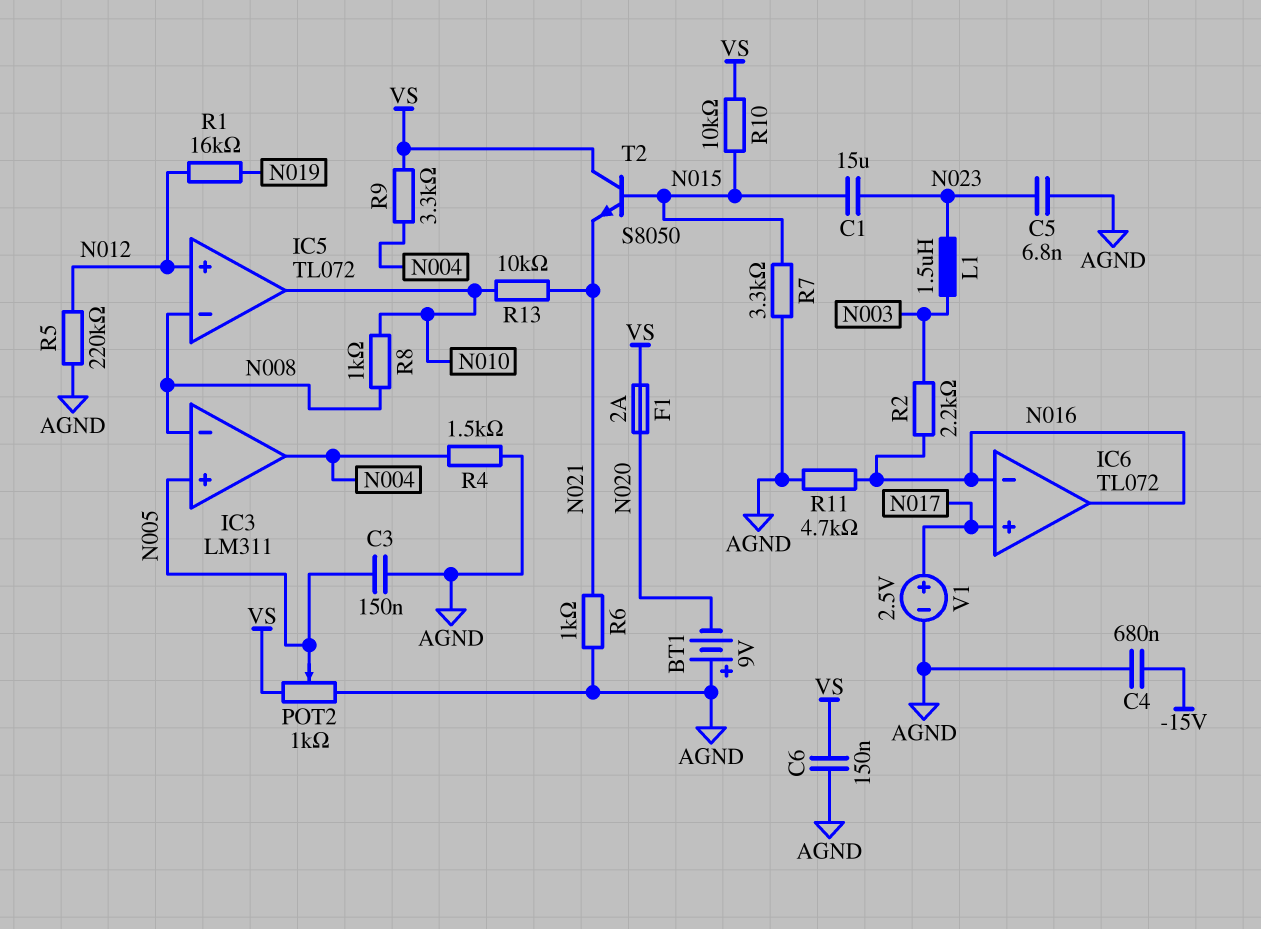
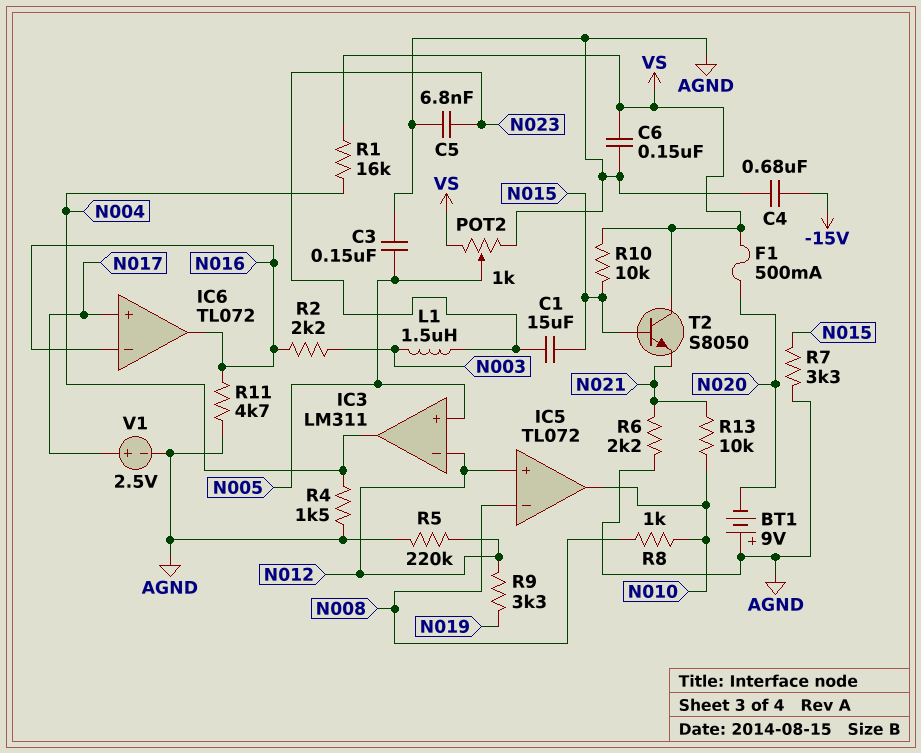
F1: 2A (N020, VS) -> 500mA (N020, VS)
IC3 pin in-: N008 -> N012
R1: 16k (N012, N019) -> 16k (N004, VS)
R6: 1k (AGND, N021) -> 2.2k (AGND, N021)
R9: 3.3k (N004, VS) -> 3.3k (N012, N019)

